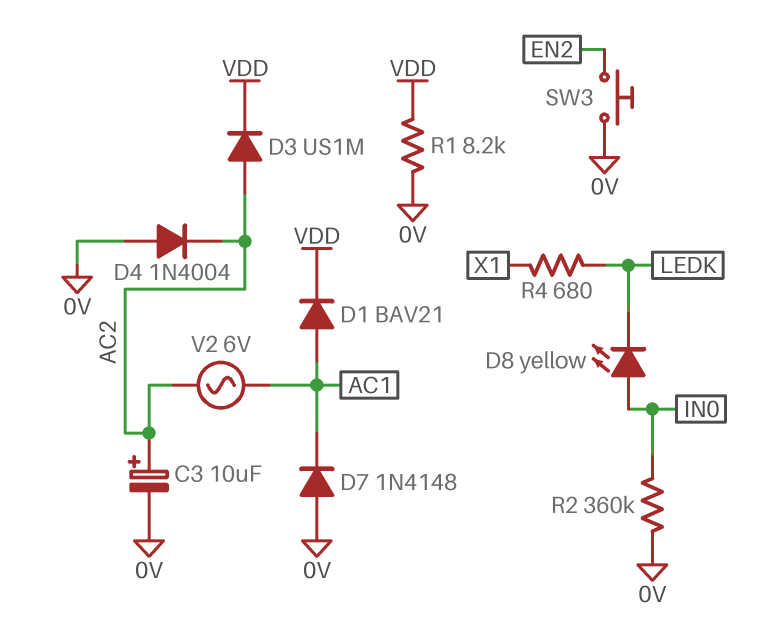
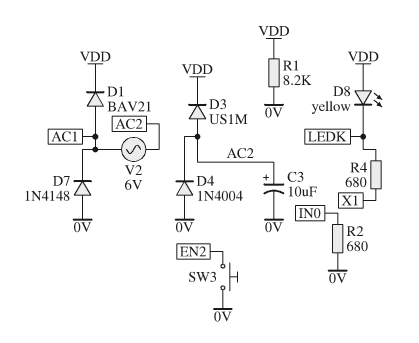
D8: LED yellow (A IN0, K LEDK) -> LED yellow (A VDD, K LEDK)
R2: 360k (0V, IN0) -> 680 (0V, IN0)

